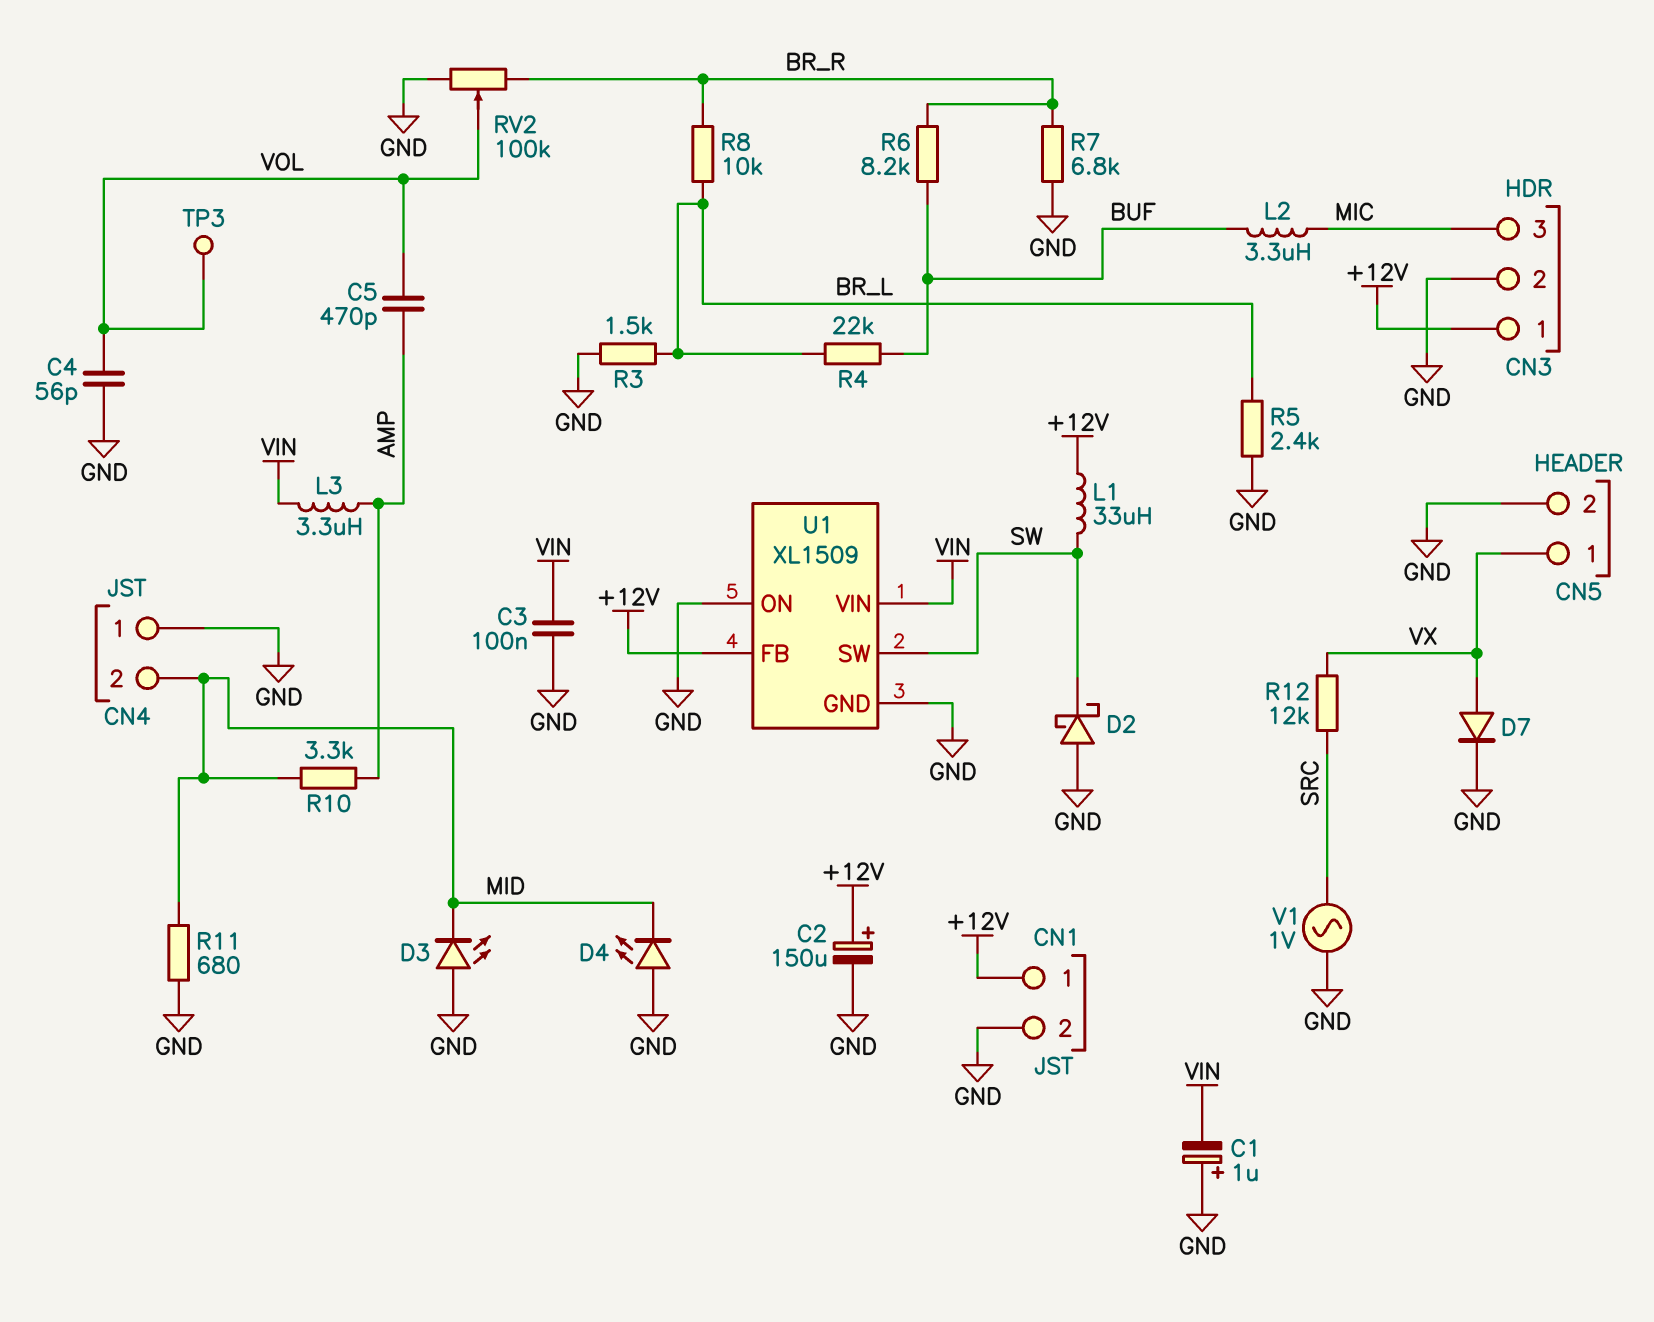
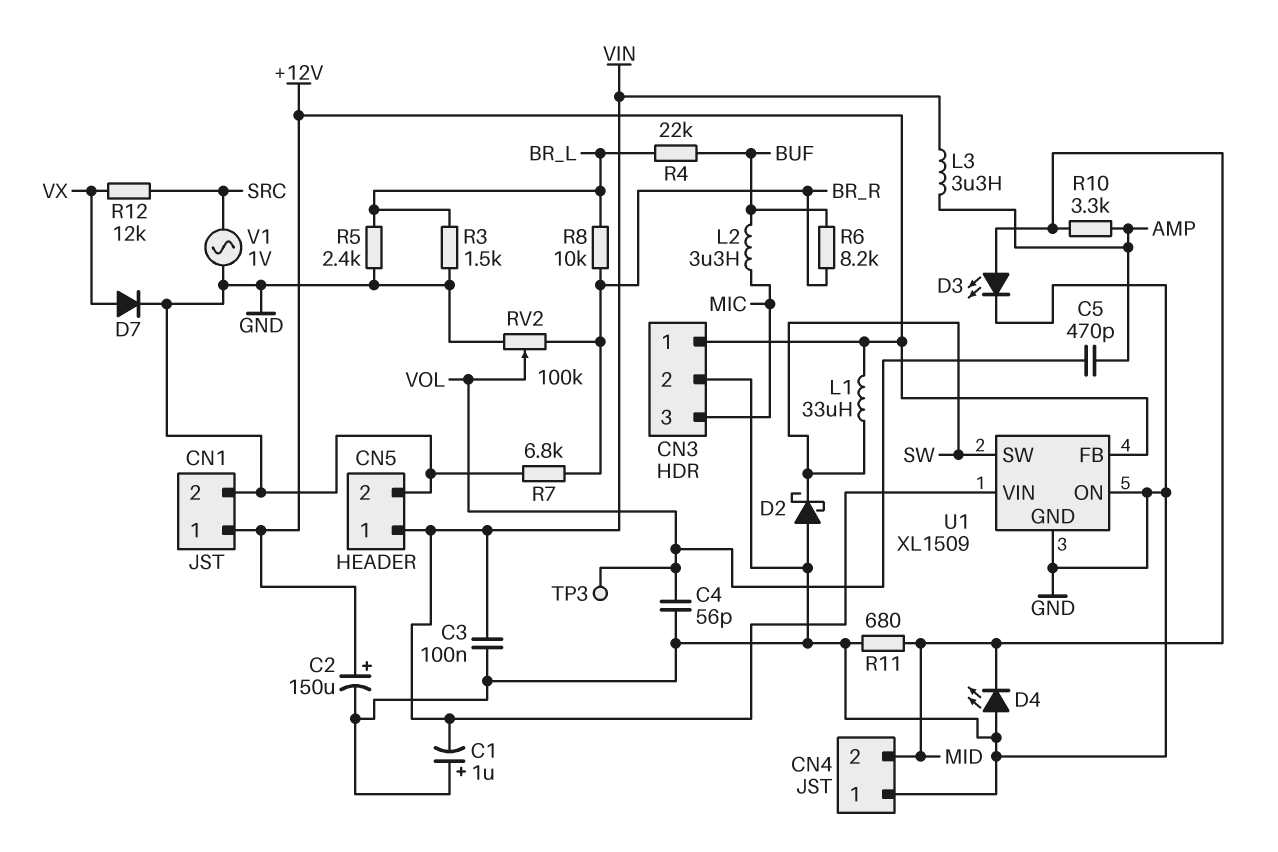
CN5 pin 1: VX -> VIN
D3: LED (A GND, K MID) -> LED (A MID, K GND)

